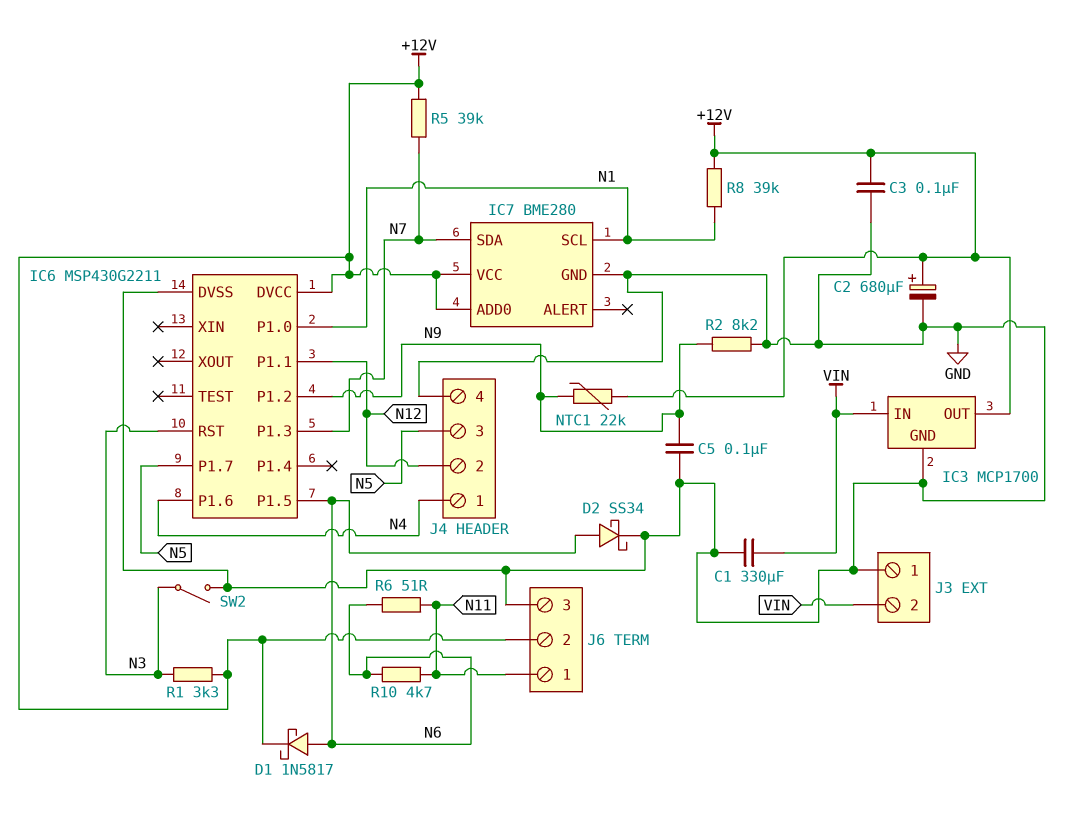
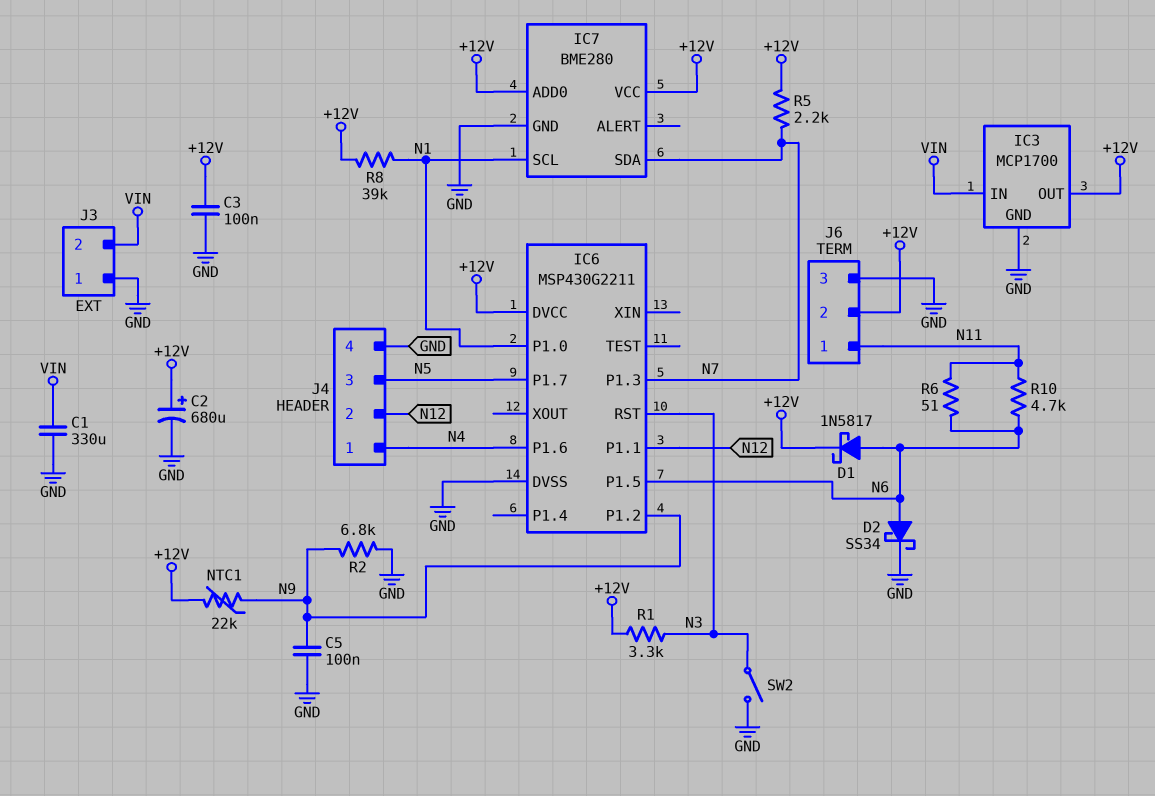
R2: 8.2k (GND, N9) -> 6.8k (GND, N9)
R5: 39k (+12V, N7) -> 2.2k (+12V, N7)

